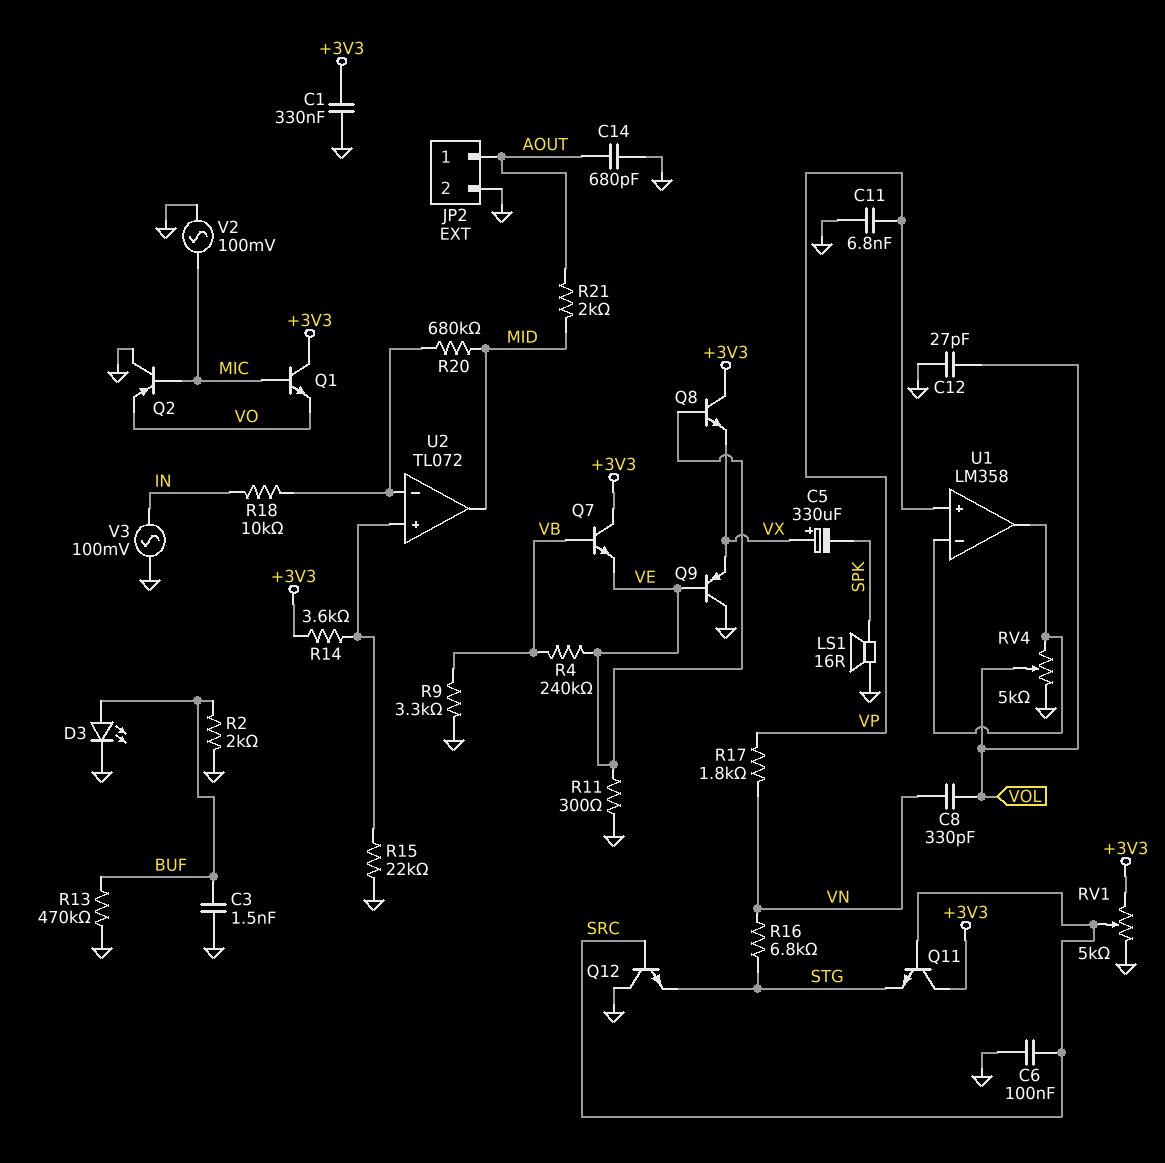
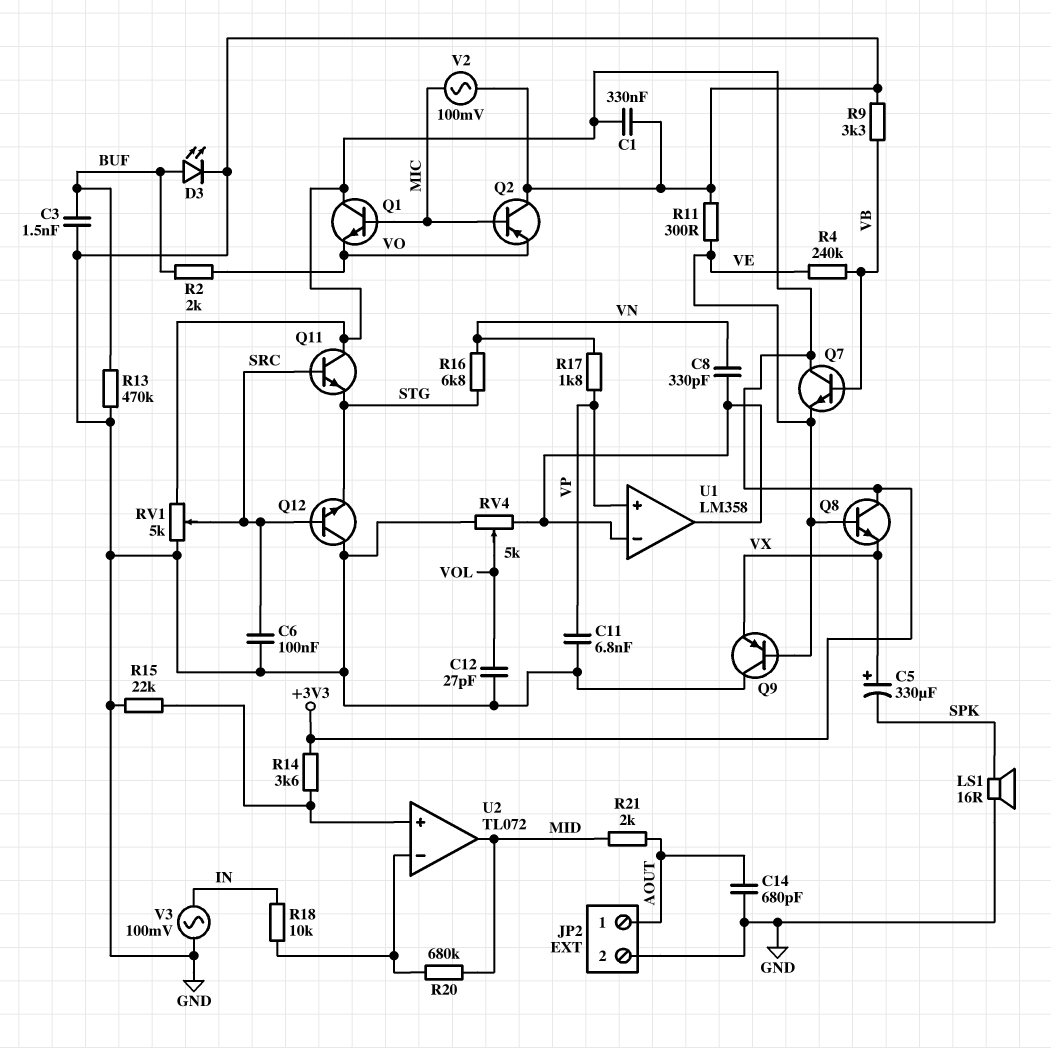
C8: 330pF (VN, VOL) -> 330pF (U1/in-, VN)
R2: 2k (BUF, GND) -> 2k (BUF, VO)

